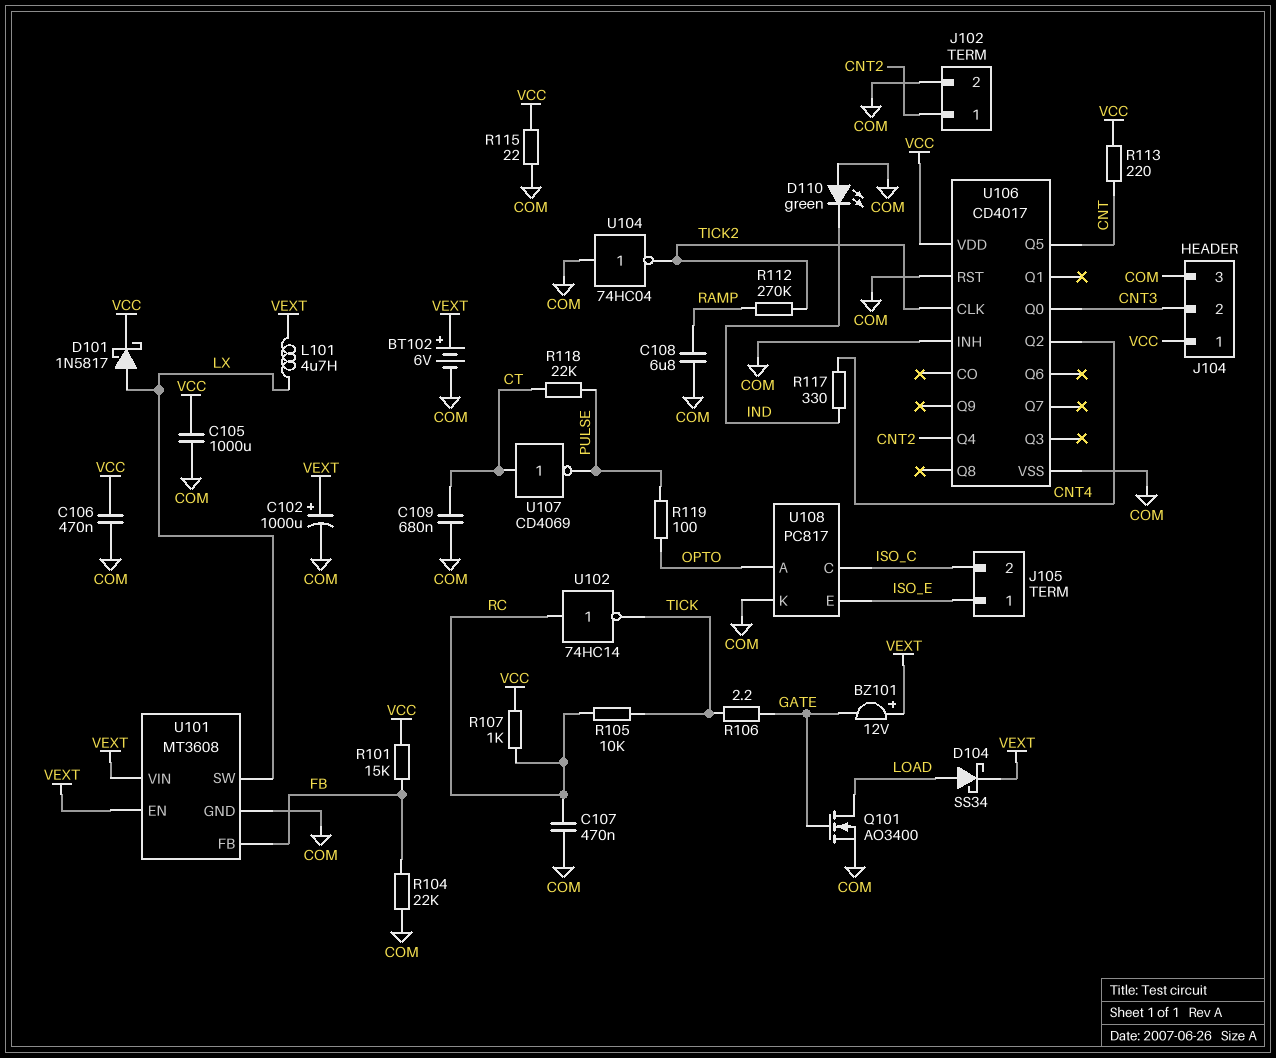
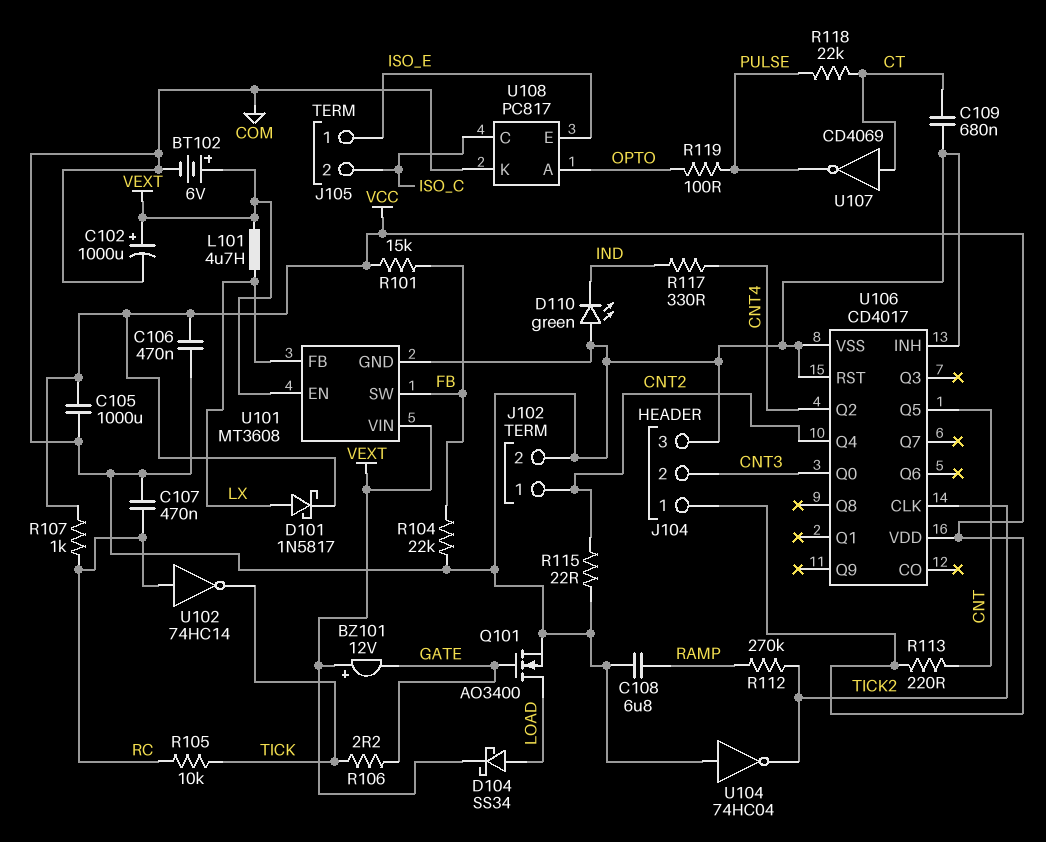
R115: 22 (COM, VCC) -> 22 (CNT2, COM)
U101 pin FB: FB -> LX
U101 pin SW: LX -> FB

